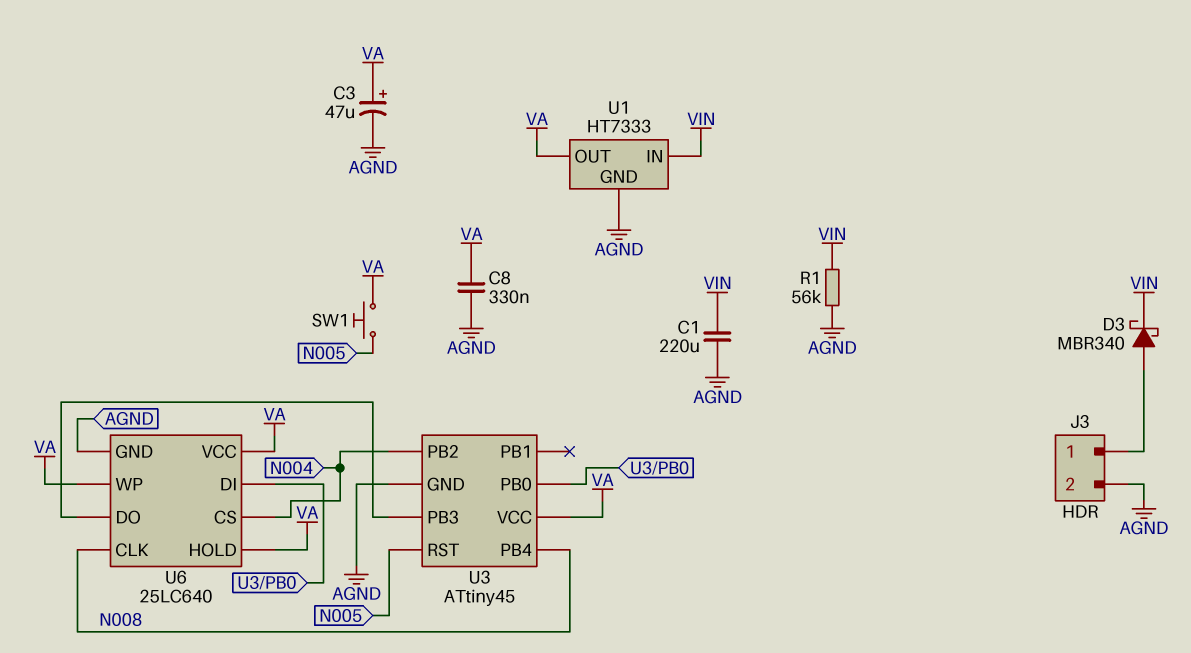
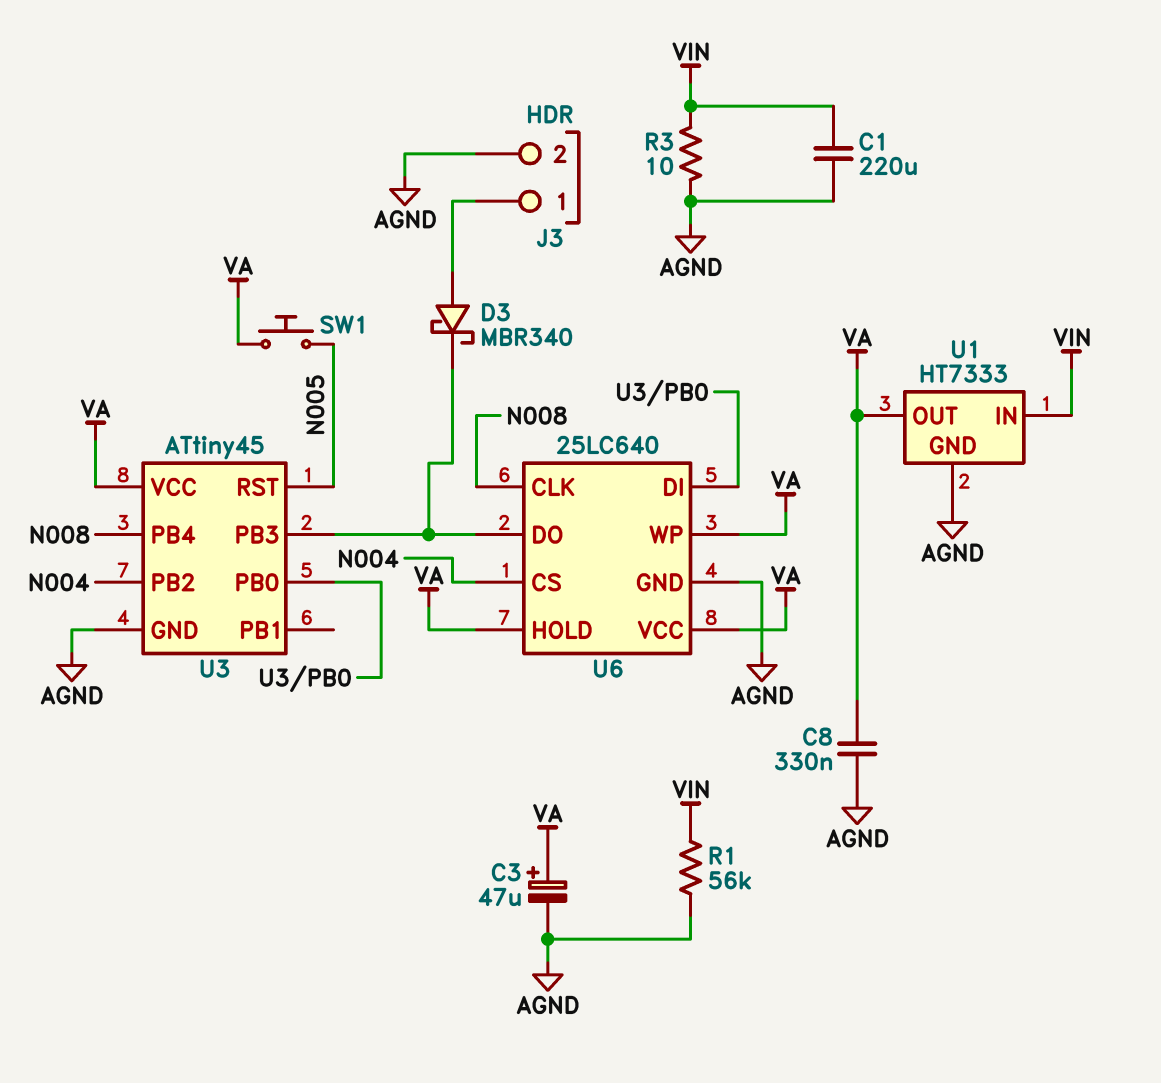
D3: schottky MBR340 (A J3/1, K VIN) -> schottky MBR340 (A J3/1, K U3/PB3)
R3: none -> 10 (AGND, VIN)

